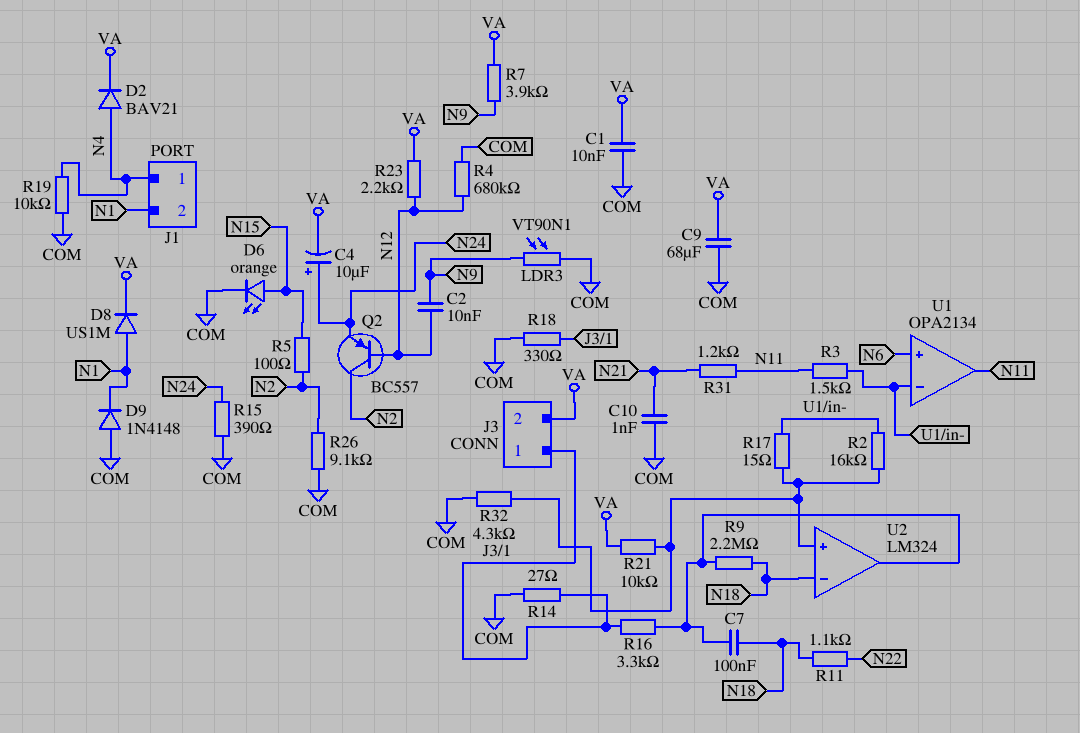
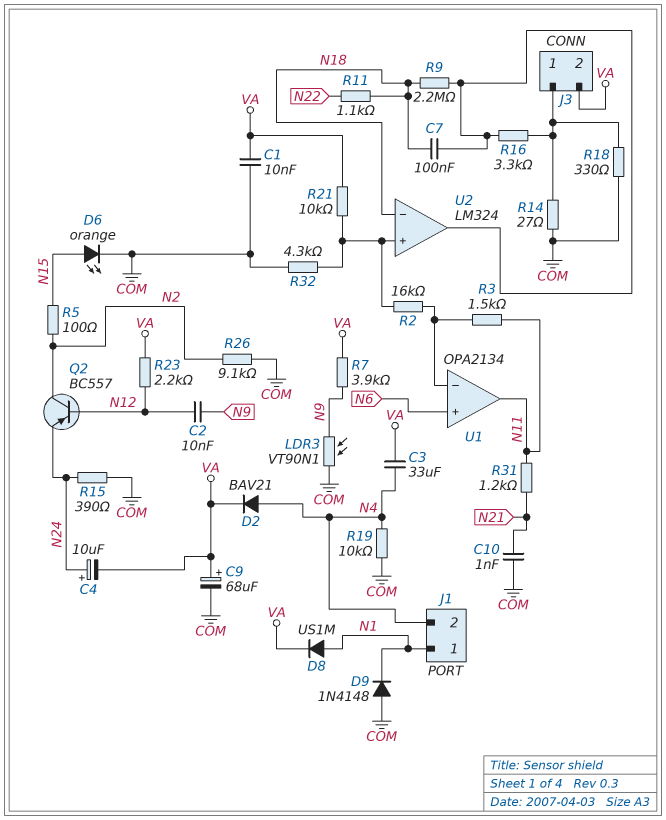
C3: none -> 33uF (N4, VA)
C9: 68uF (COM, VA) -> 68uF (plus VA, minus COM)
J1 pin 1: N4 -> N1
J1 pin 2: N1 -> N4
R4: 680k (COM, N12) -> none
R17: 15 (U1/in-, U2/in+) -> none

